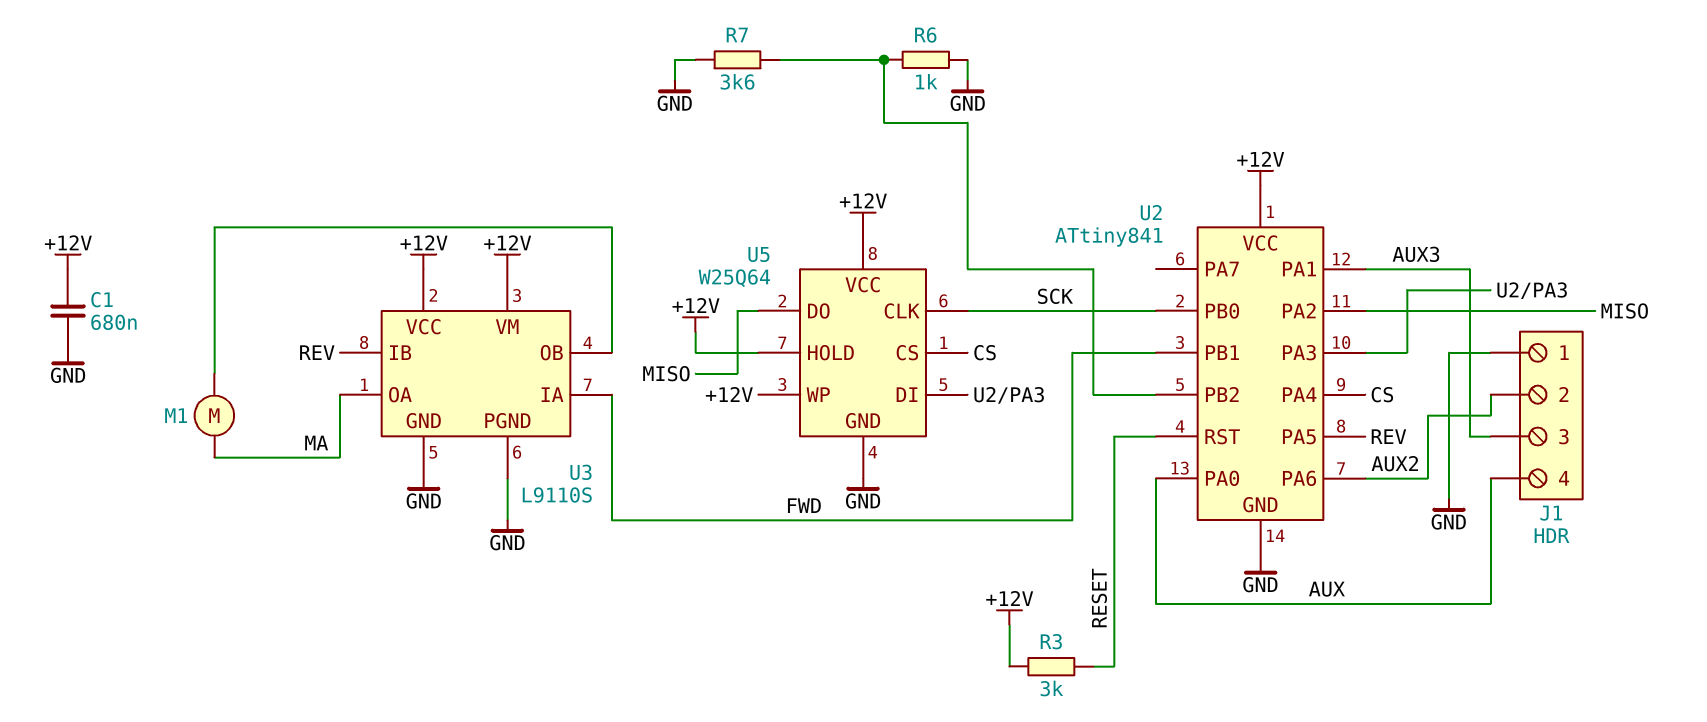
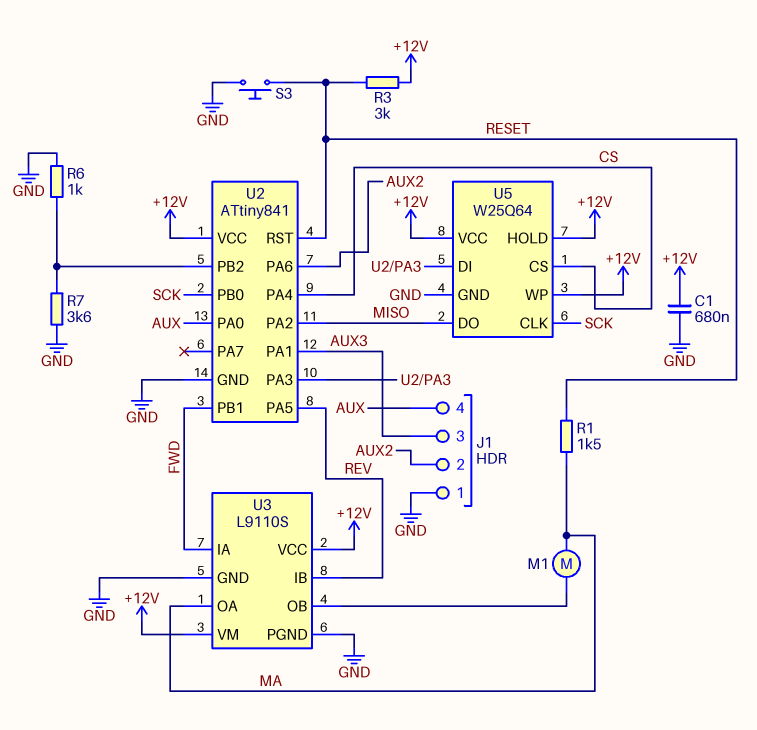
R1: none -> 1.5k (MA, RESET)
S3: none -> button (GND, RESET)

